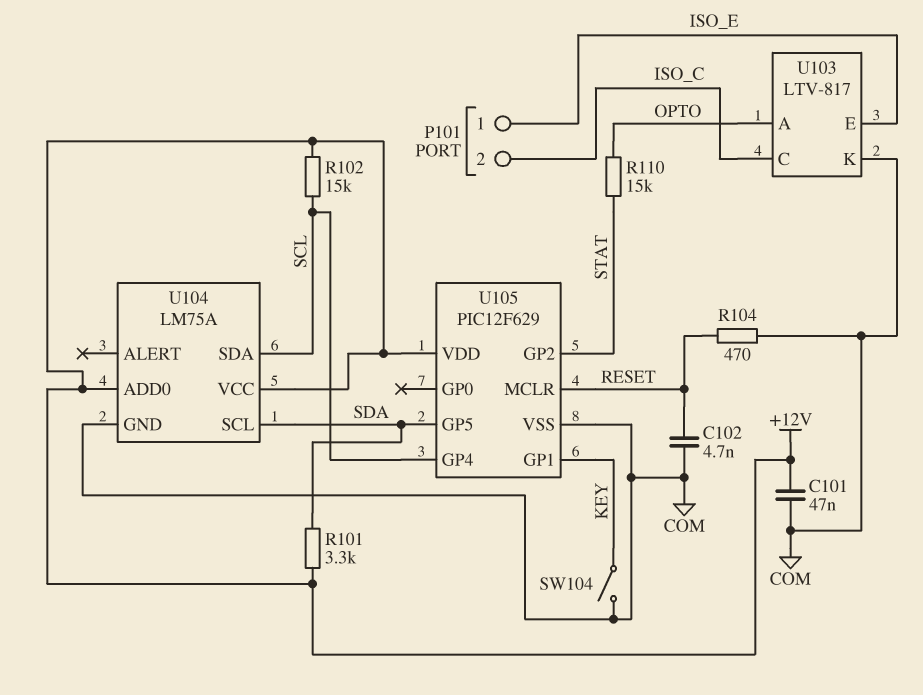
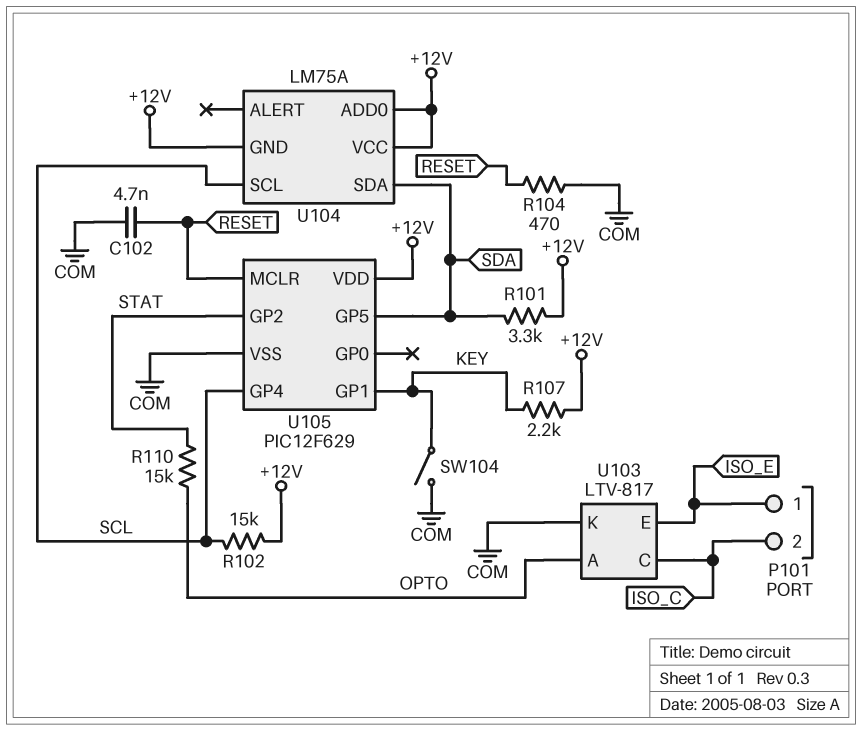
C101: 47nF (+12V, COM) -> none
R107: none -> 2.2k (+12V, KEY)
U104 pin GND: COM -> +12V
U104 pin SCL: SDA -> SCL
U104 pin SDA: SCL -> SDA

